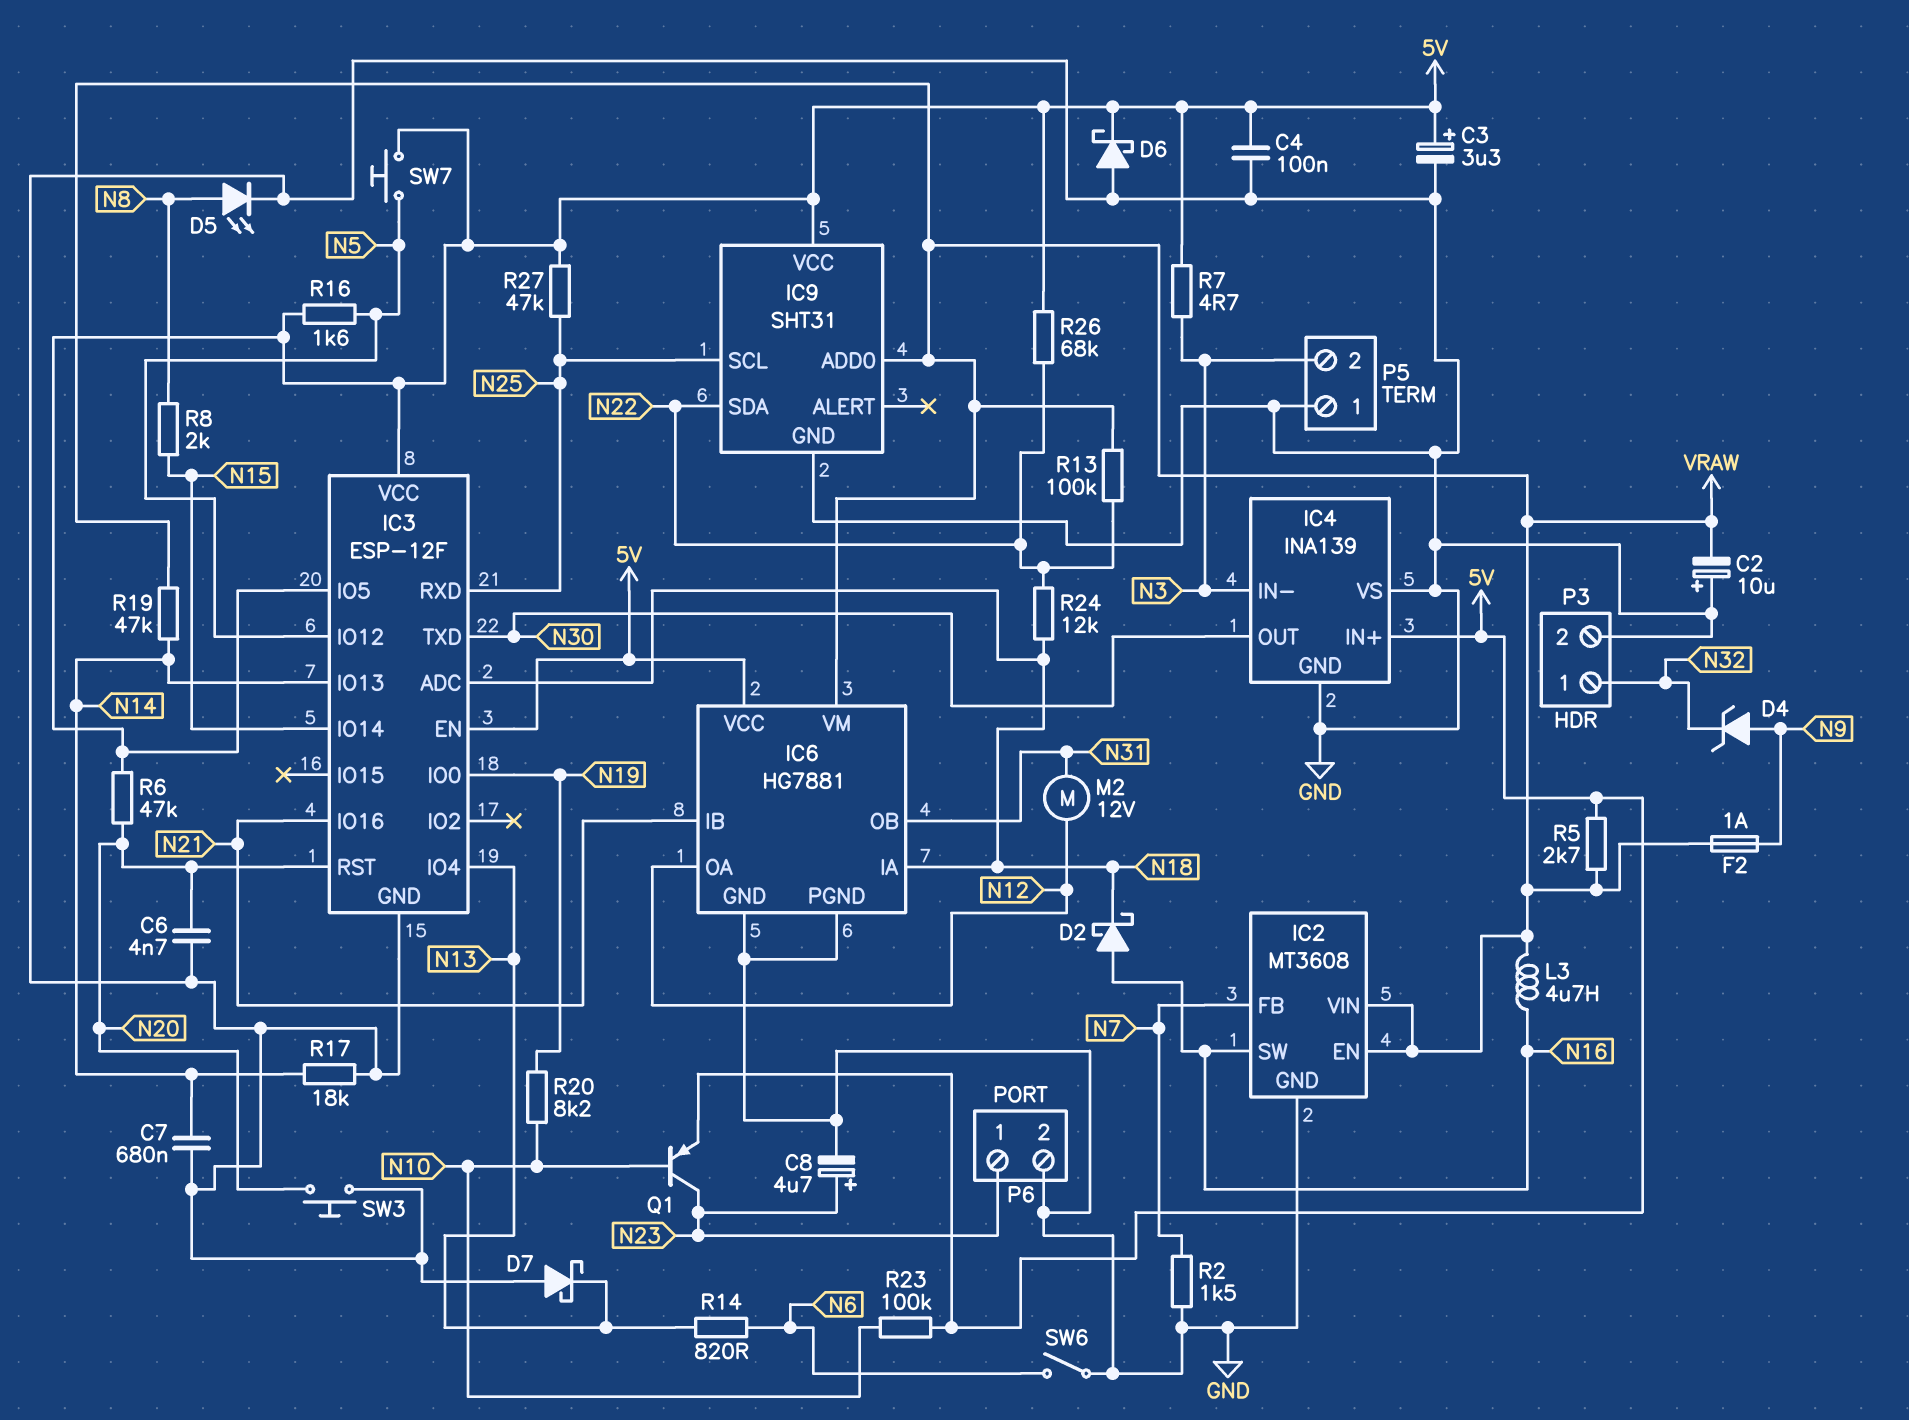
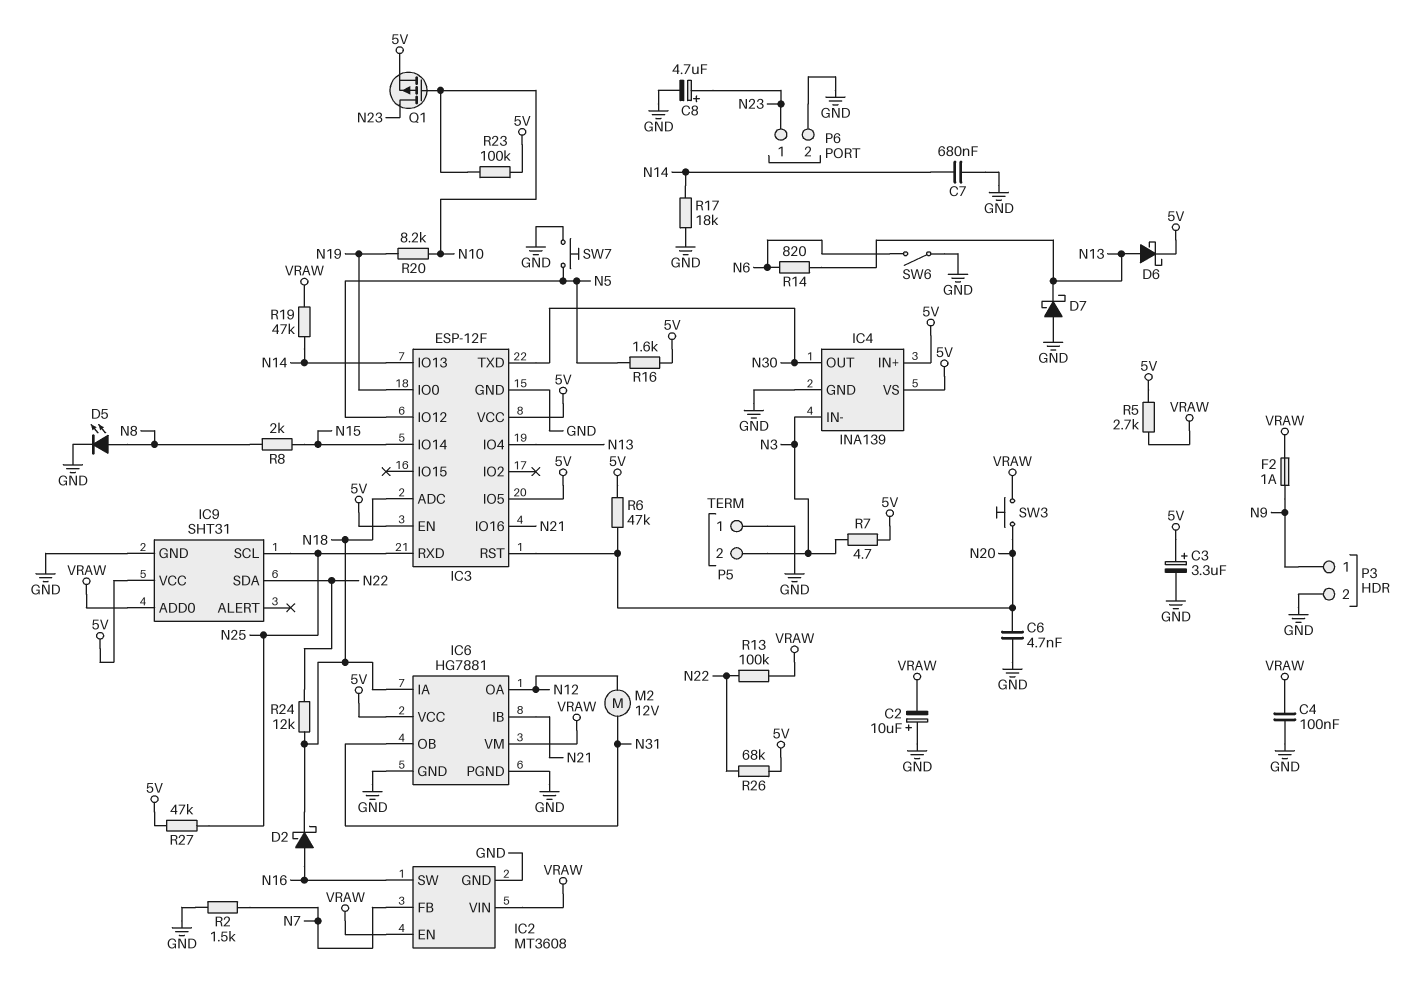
C4: 100nF (5V, GND) -> 100nF (GND, VRAW)
D4: zener (A N9, K N32) -> none
D6: schottky (A GND, K 5V) -> schottky (A N13, K 5V)
IC4 pin VS: GND -> 5V
L3: 4.7uH (N16, VRAW) -> none
P3 pin 1: N32 -> N9
Q1: PNP (B N10, C N23, E 5V) -> PMOS (G N10, D N23, S 5V)
SW3: button (GND, N20) -> button (N20, VRAW)
SW7: button (5V, N5) -> button (GND, N5)

